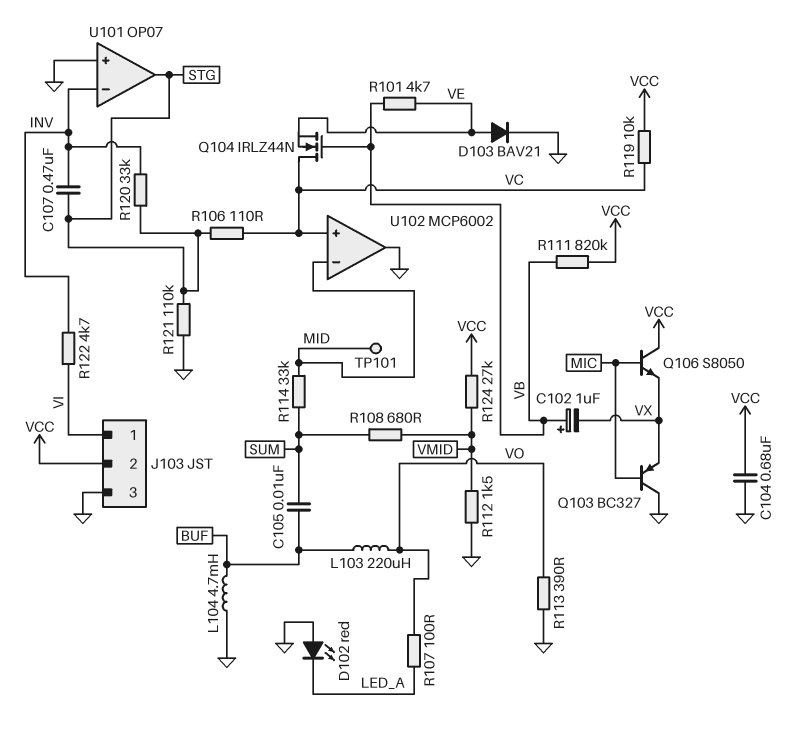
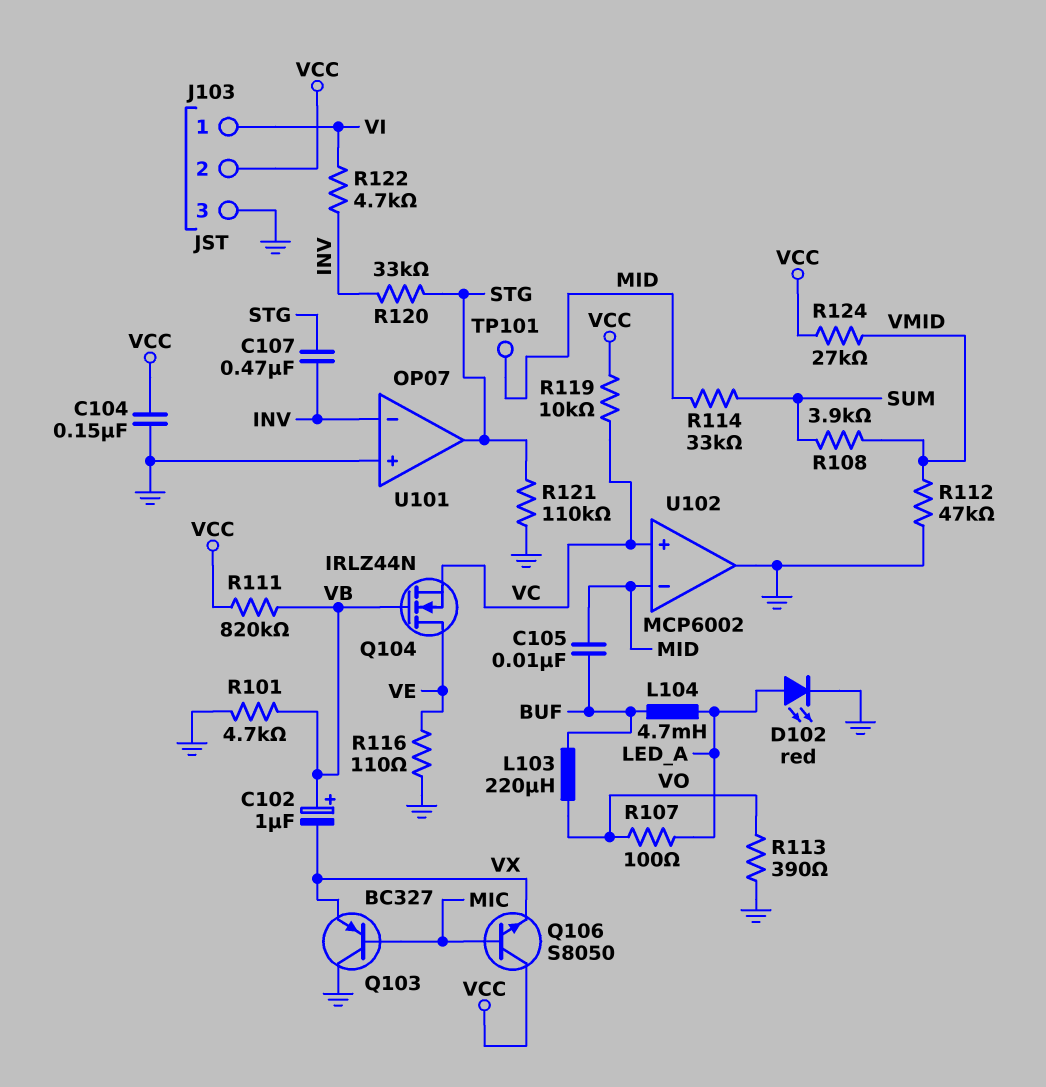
C104: 680nF (GND, VCC) -> 150nF (GND, VCC)
C105: 10nF (BUF, SUM) -> 10nF (BUF, MID)
D102: LED red (A GND, K LED_A) -> LED red (A LED_A, K GND)
D103: diode BAV21 (A VE, K GND) -> none
L104: 4.7mH (BUF, GND) -> 4.7mH (BUF, LED_A)
Q104: NMOS IRLZ44N (G VB, D VC, S VE) -> NMOS IRLZ44N (G VB, D VE, S VC)
R101: 4.7k (VB, VE) -> 4.7k (GND, VB)
R106: 110 (STG, VC) -> none
R108: 680 (SUM, VMID) -> 3.9k (SUM, VMID)
R112: 1.5k (GND, VMID) -> 47k (GND, VMID)
R116: none -> 110 (GND, VE)

